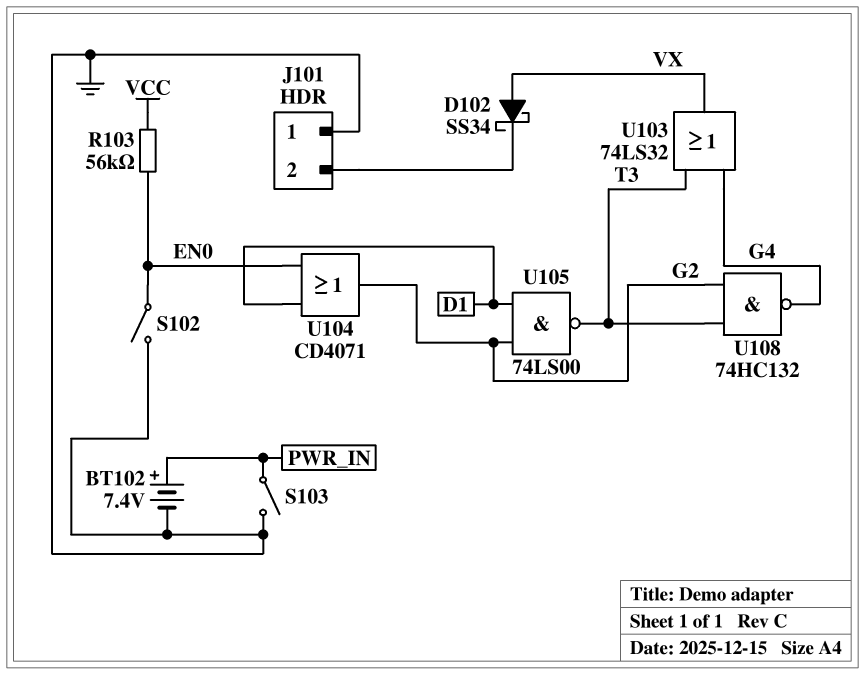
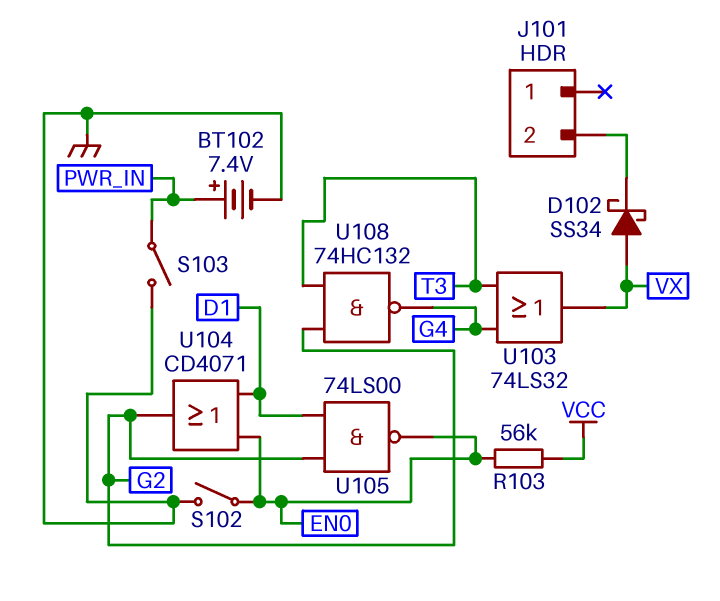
J101 pin 1: GND -> none
U105: NAND 74LS00 (in D1, in G2, out T3) -> NAND 74LS00 (in D1, in G2, out EN0)

